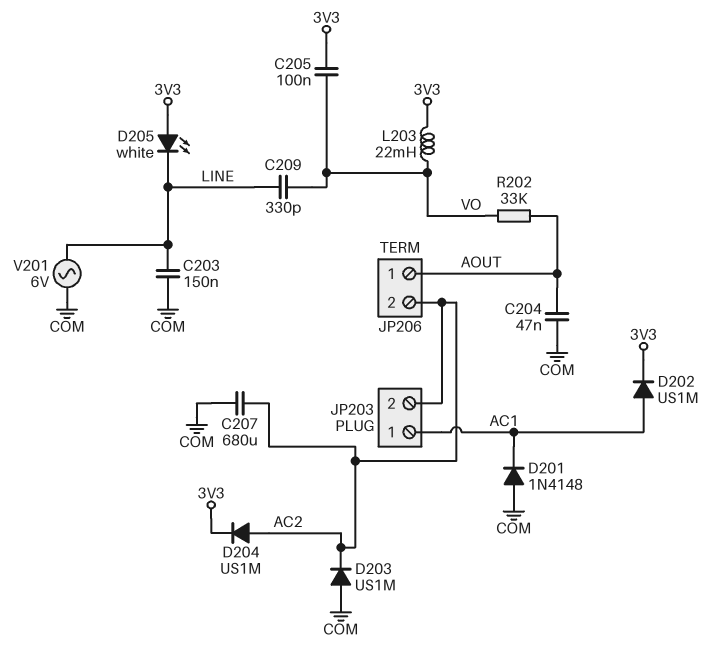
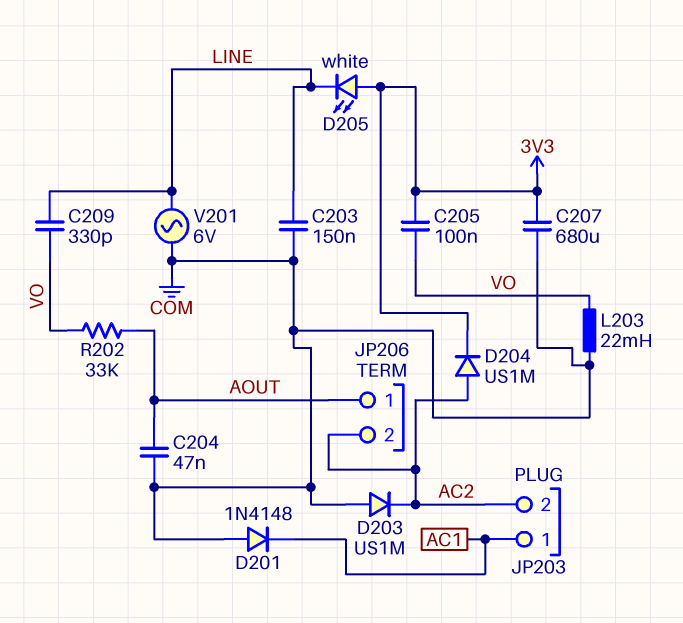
C207: 680uF (AC2, COM) -> 680uF (3V3, COM)
D202: diode US1M (A AC1, K 3V3) -> none
L203: 22mH (3V3, VO) -> 22mH (COM, VO)

